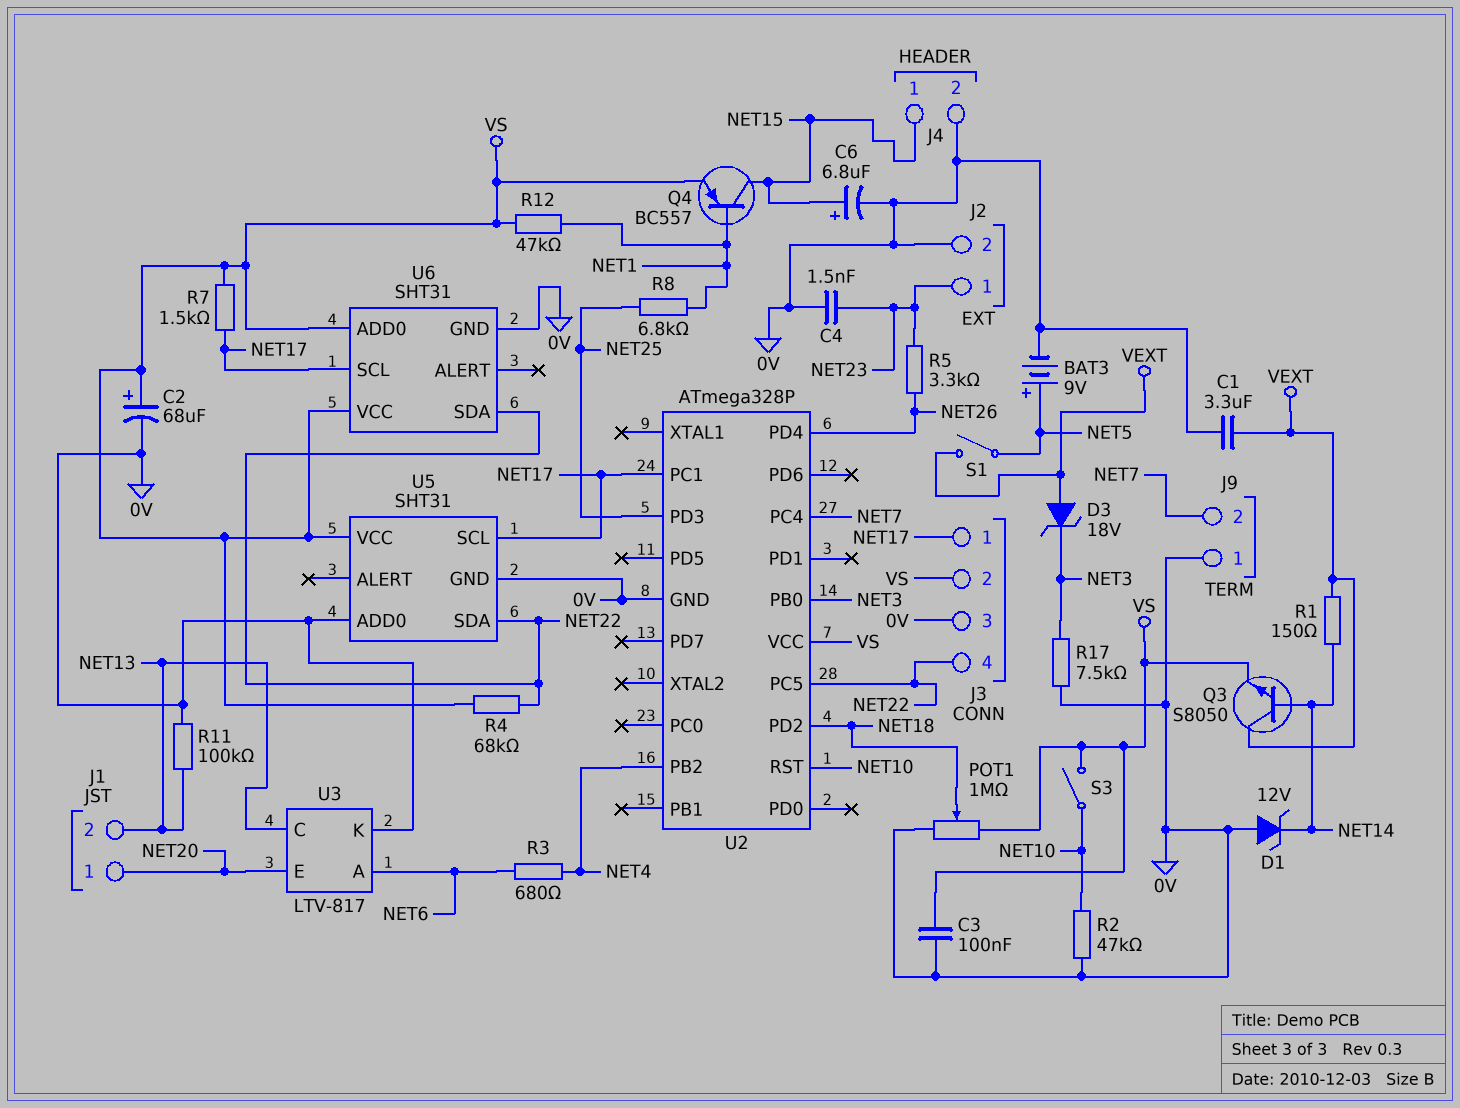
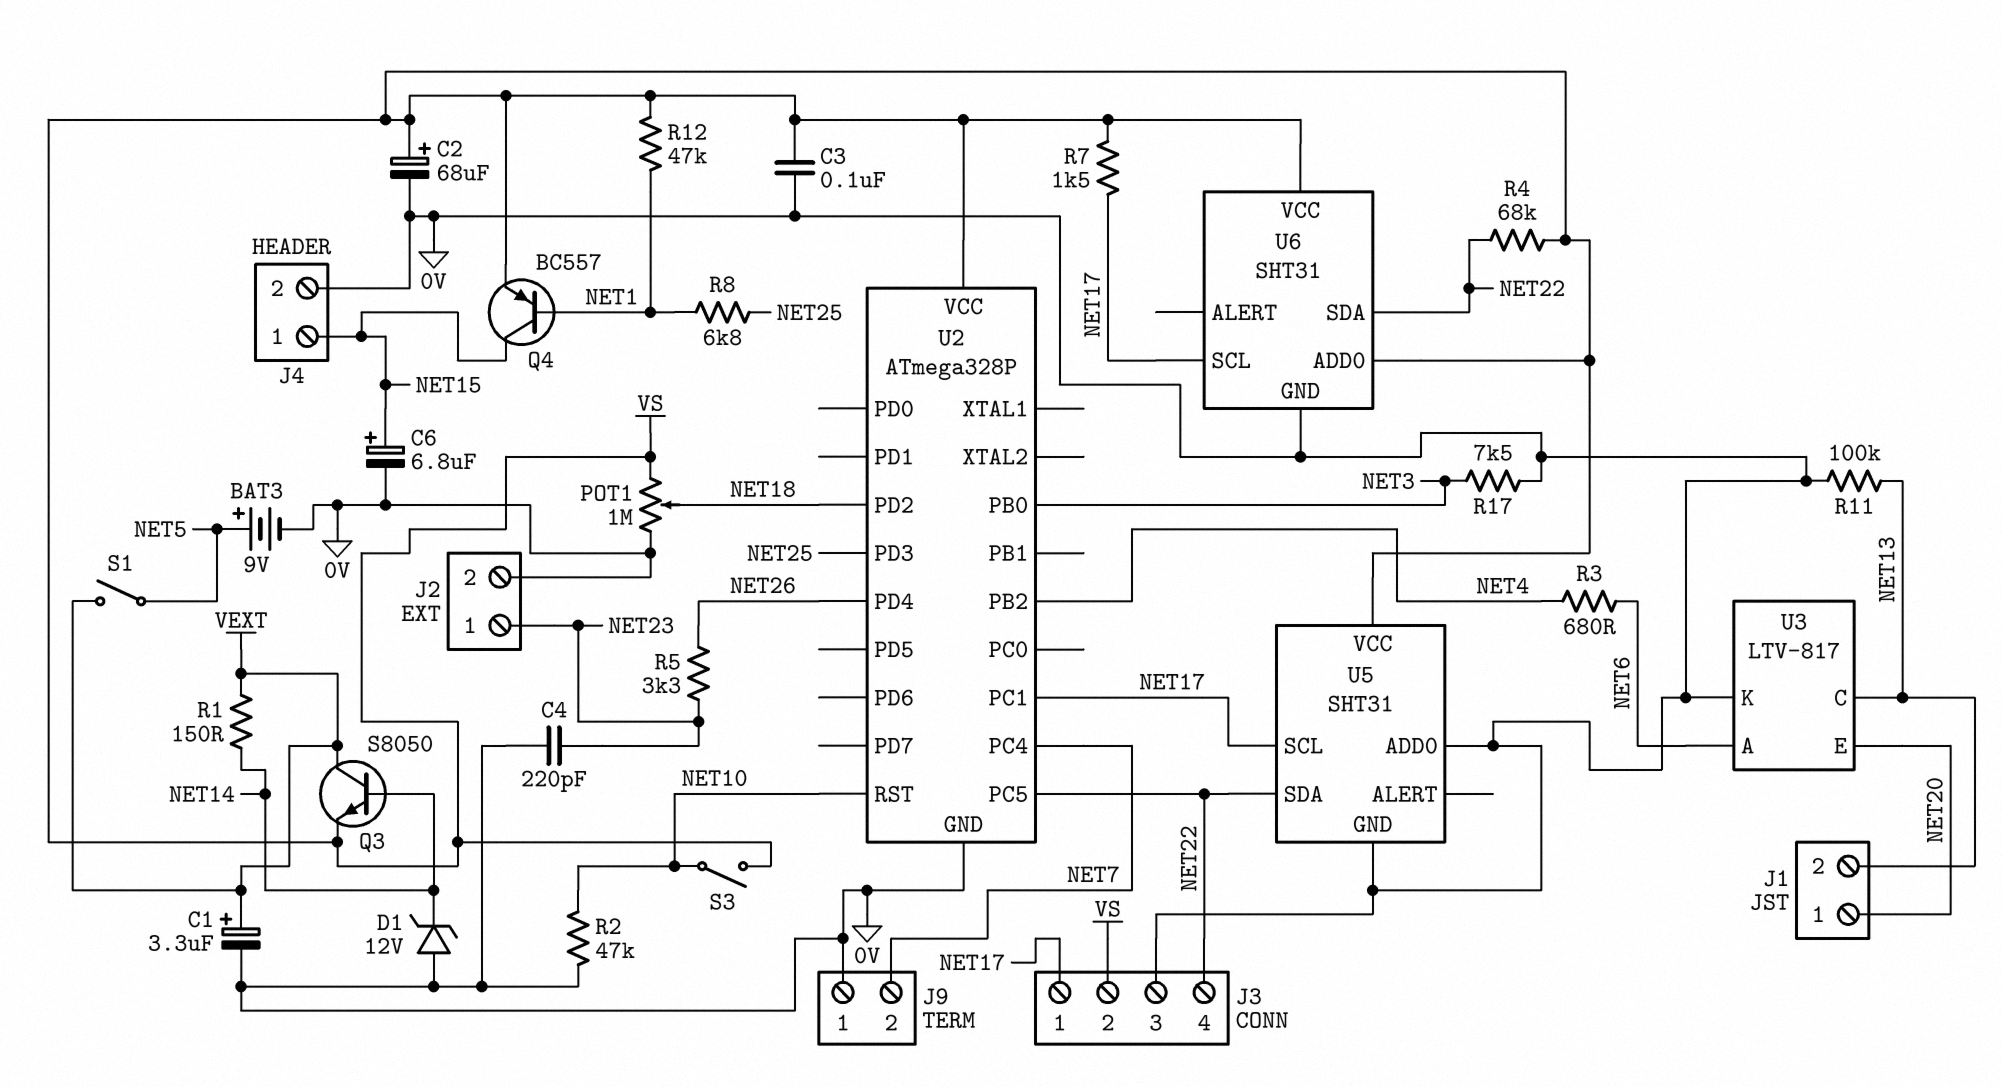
C1: 3.3uF (0V, VEXT) -> 3.3uF (plus VEXT, minus 0V)
C4: 1.5nF (0V, NET23) -> 220pF (0V, NET23)
D3: zener 18V (A VEXT, K NET3) -> none

